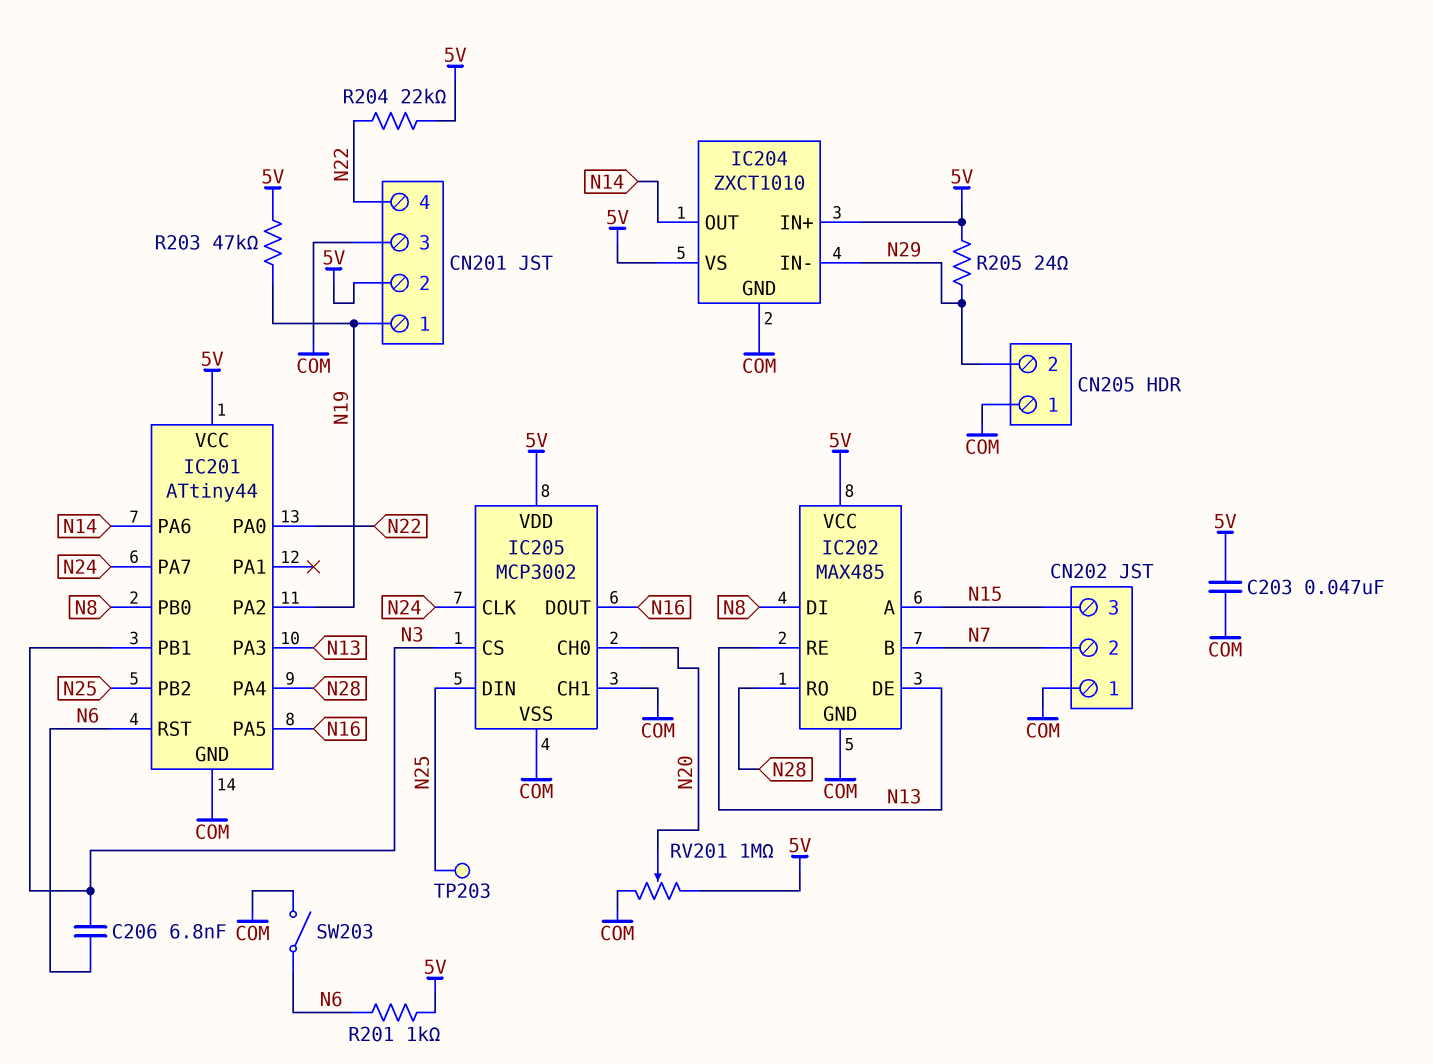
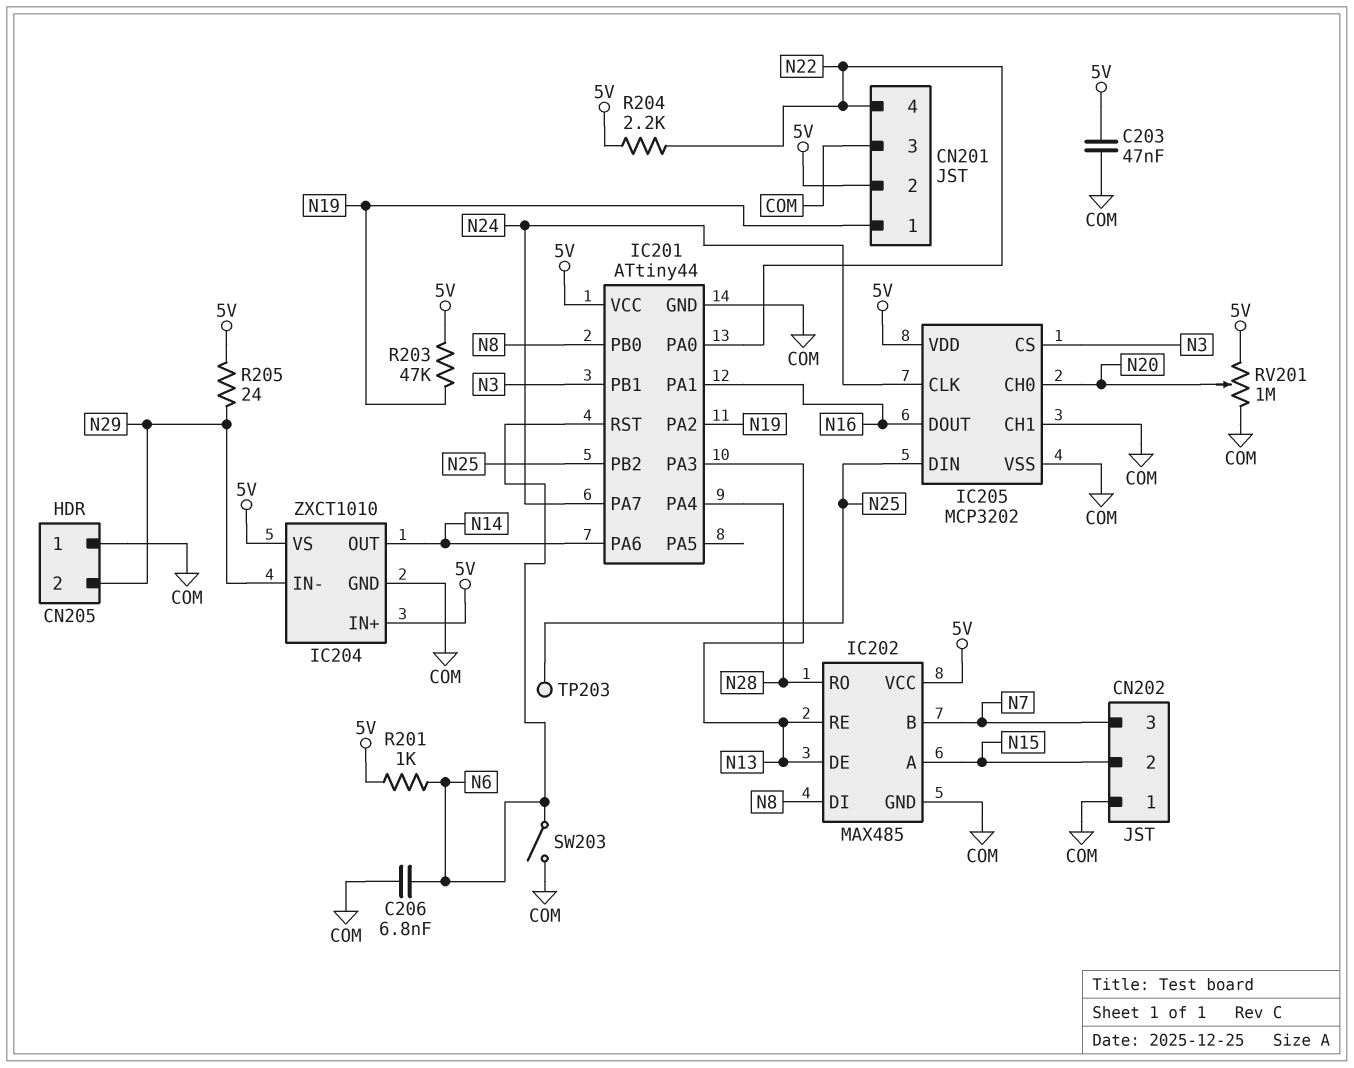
C206: 6.8nF (N3, N6) -> 6.8nF (COM, N6)
CN202 pin 2: N7 -> N15
CN202 pin 3: N15 -> N7
IC201 pin PA1: none -> N16
IC201 pin PA5: N16 -> none
IC205: MCP3002 -> MCP3202
R204: 22k (5V, N22) -> 2.2k (5V, N22)

